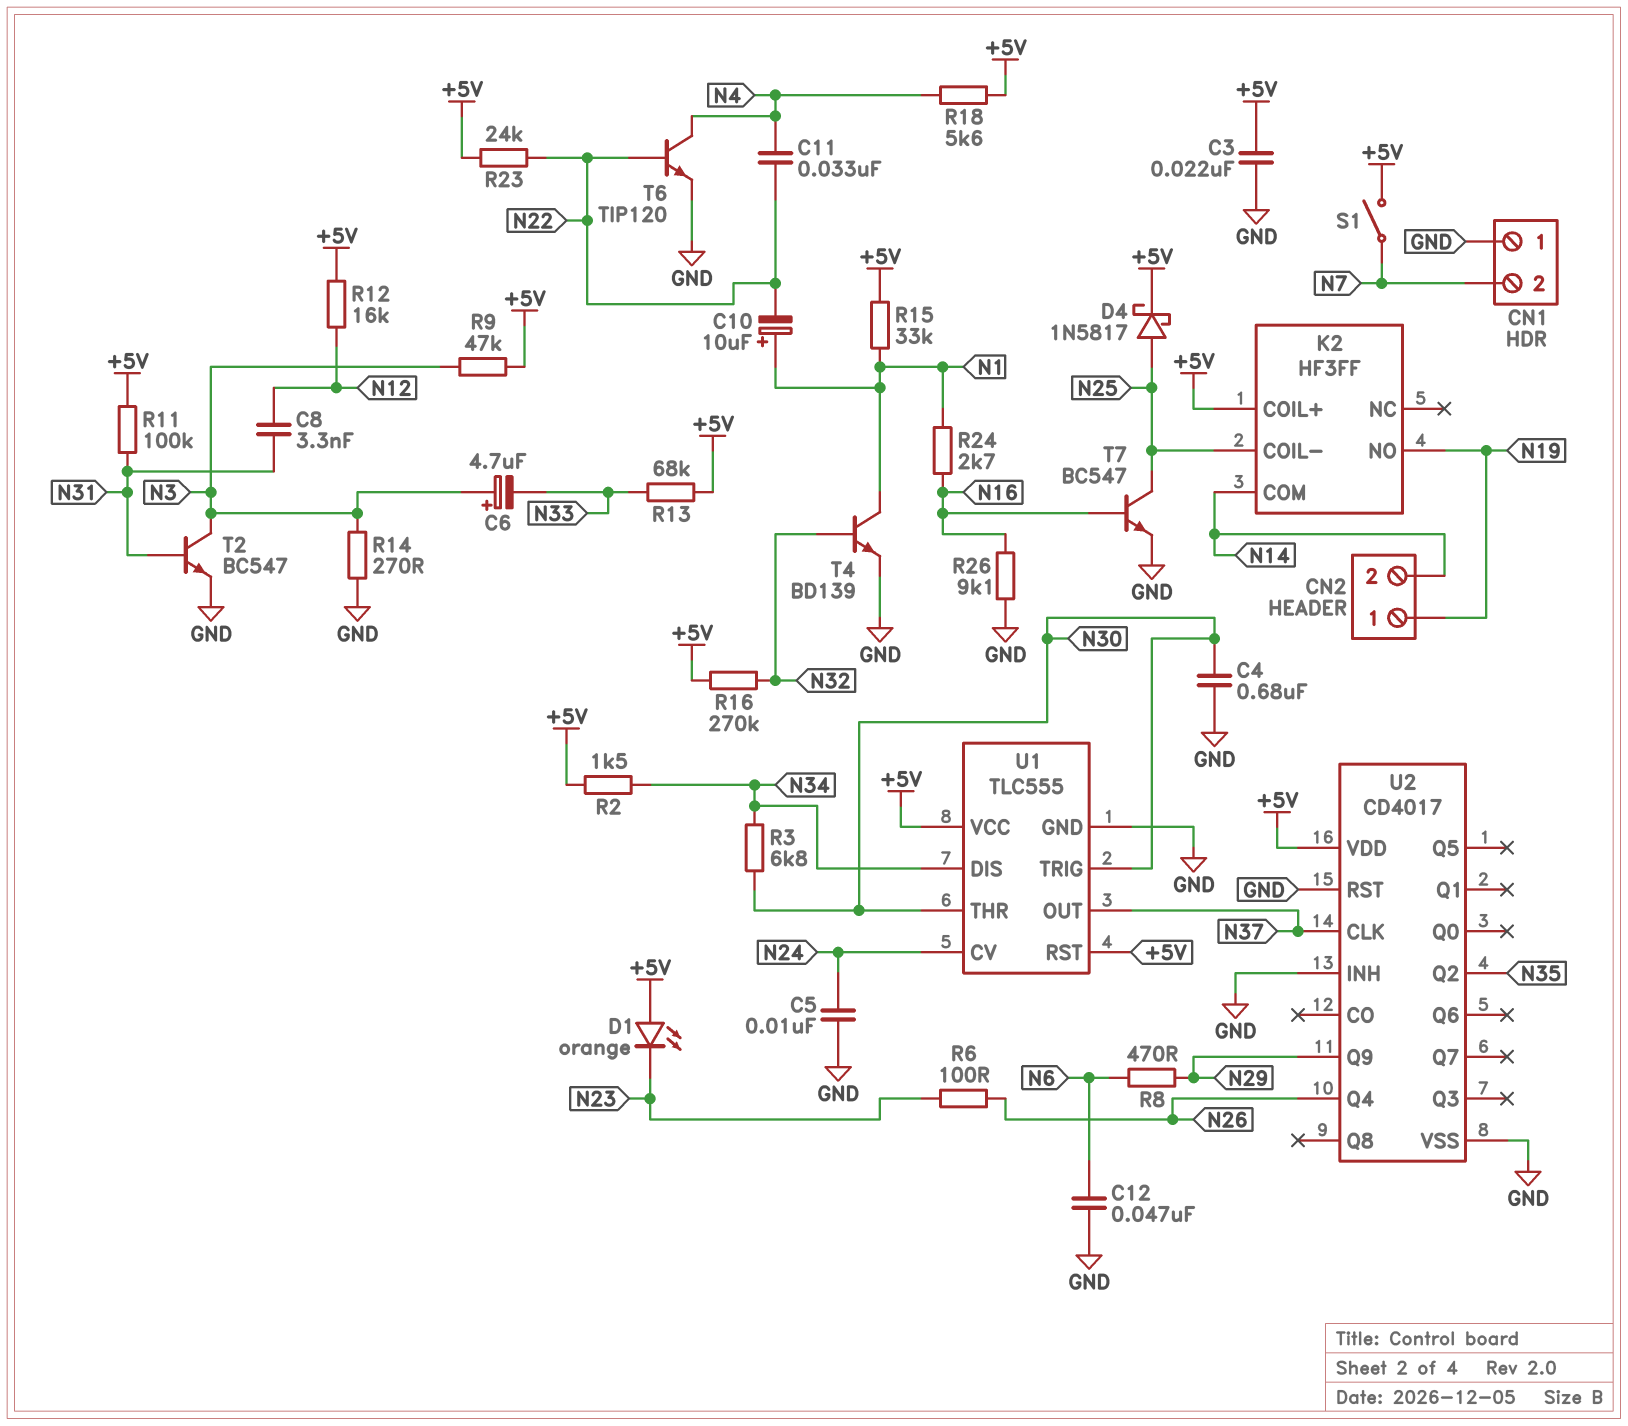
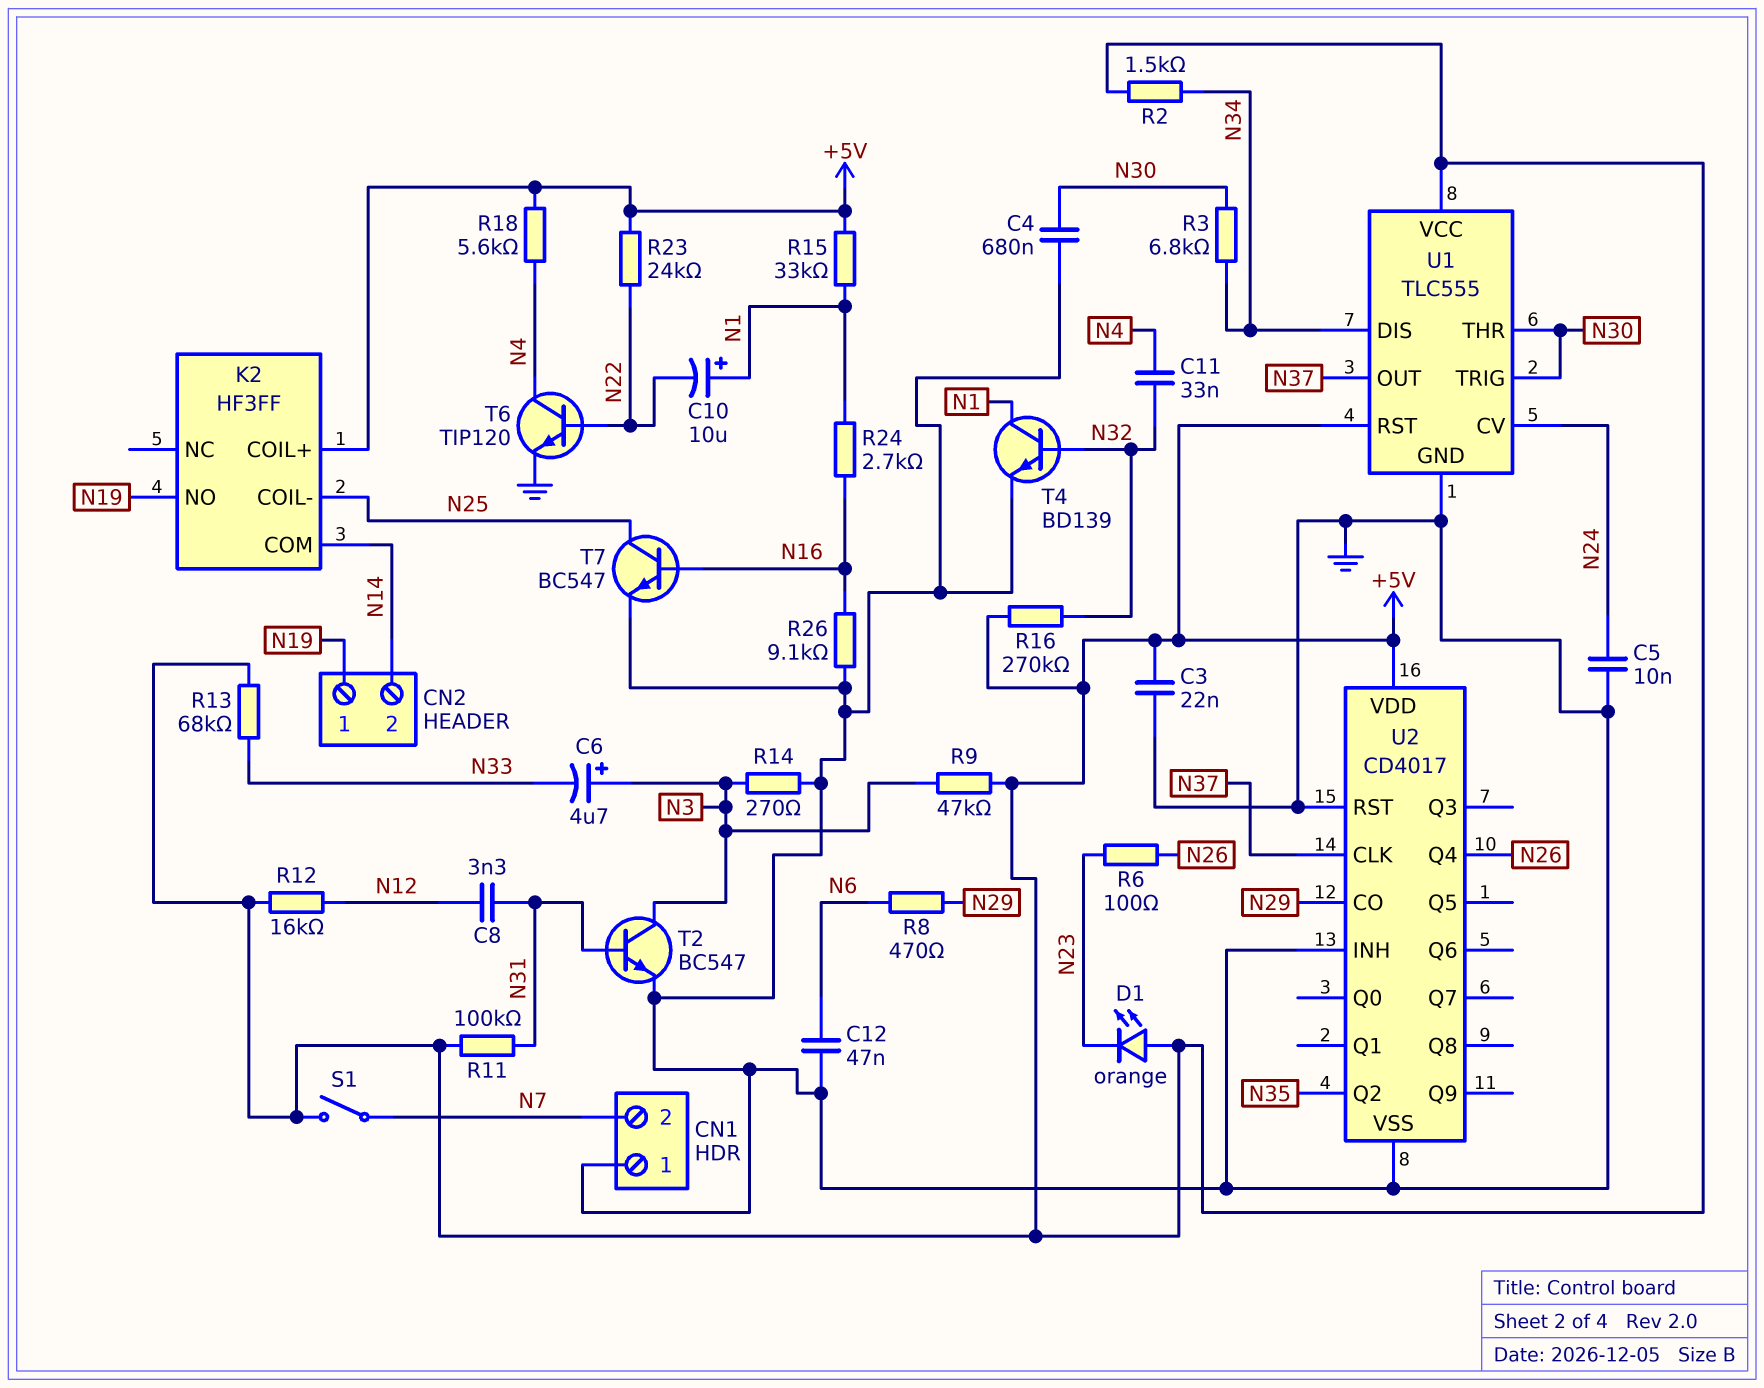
C11: 33nF (N4, N22) -> 33nF (N4, N32)
D4: schottky 1N5817 (A N25, K +5V) -> none
U2 pin CO: none -> N29
U2 pin Q9: N29 -> none

